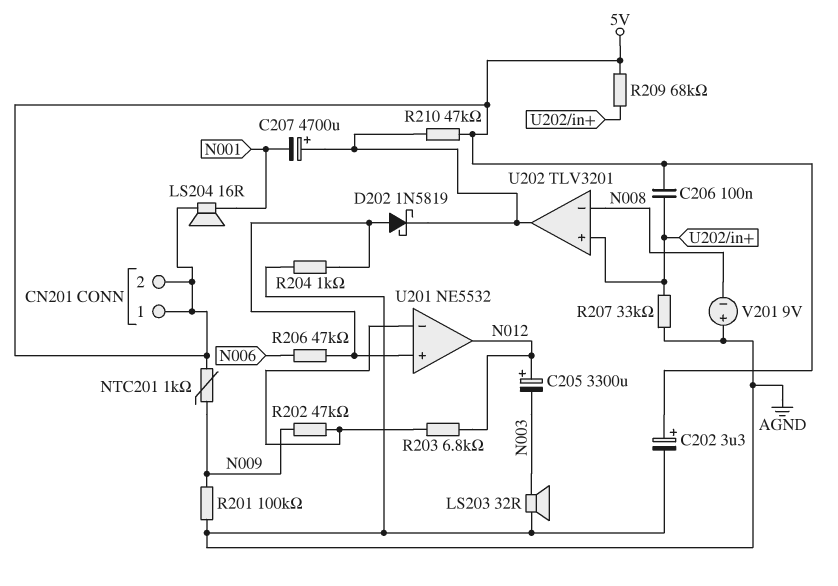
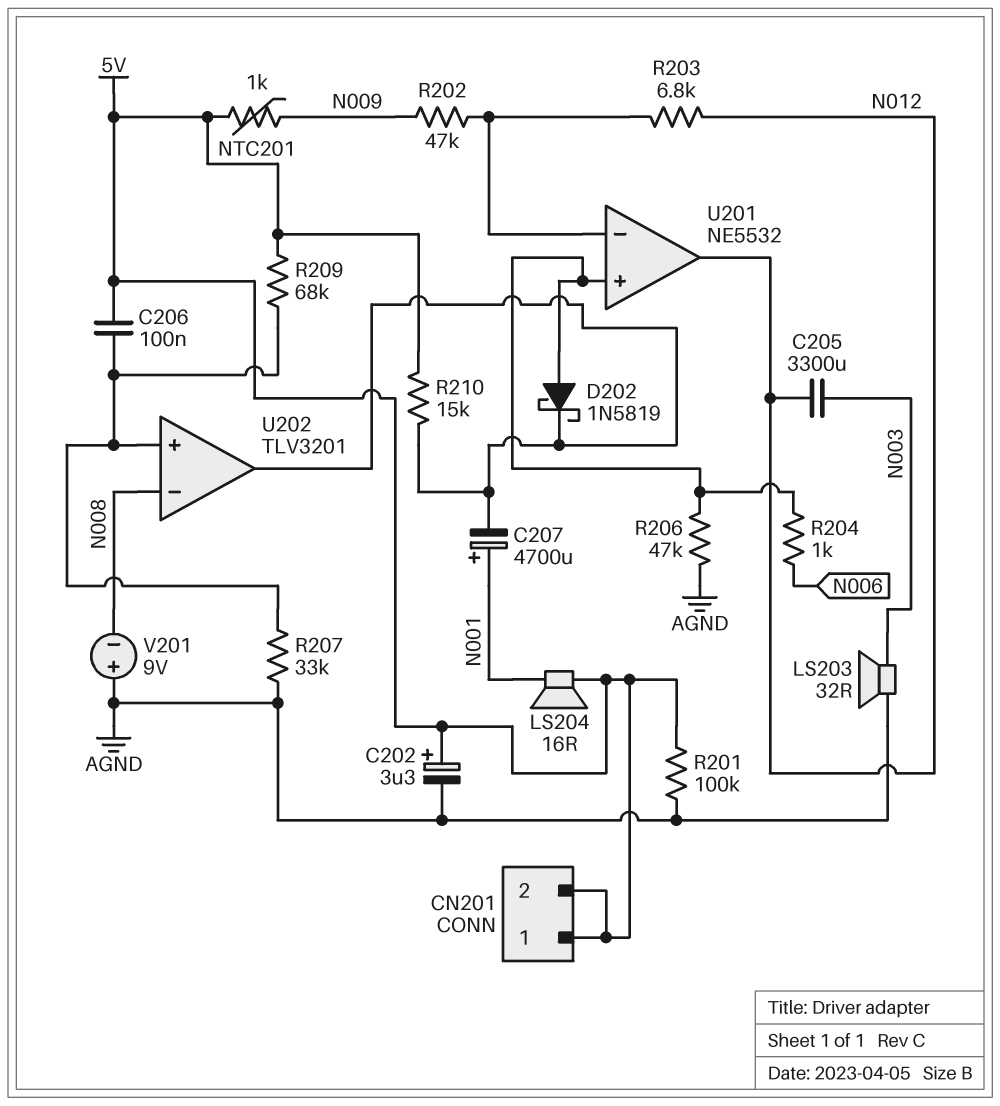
C205: 3300uF (plus N012, minus N003) -> 3300uF (N003, N012)
C207: 4700uF (plus U202/out, minus N001) -> 4700uF (plus N001, minus U202/out)
R201: 100k (AGND, N009) -> 100k (5V, AGND)
R204: 1k (AGND, U201/in+) -> 1k (N006, U201/in+)
R206: 47k (N006, U201/in+) -> 47k (AGND, U201/in+)
R210: 47k (5V, U202/out) -> 15k (5V, U202/out)

